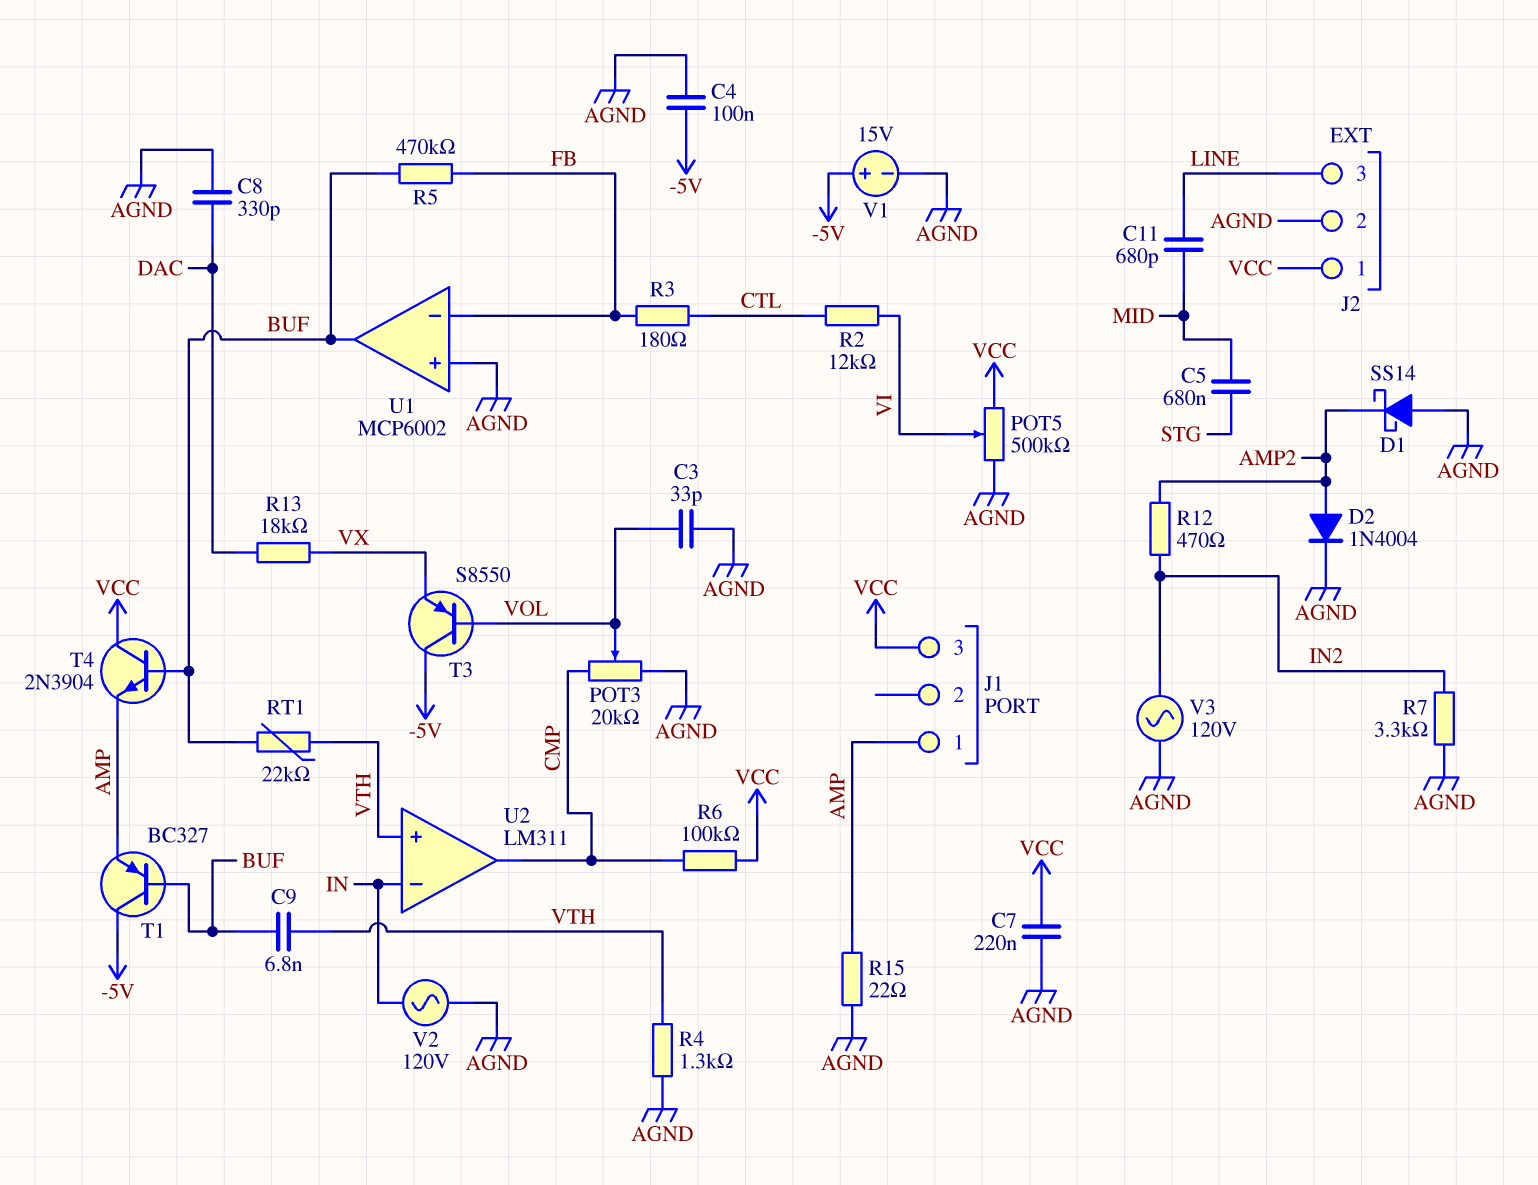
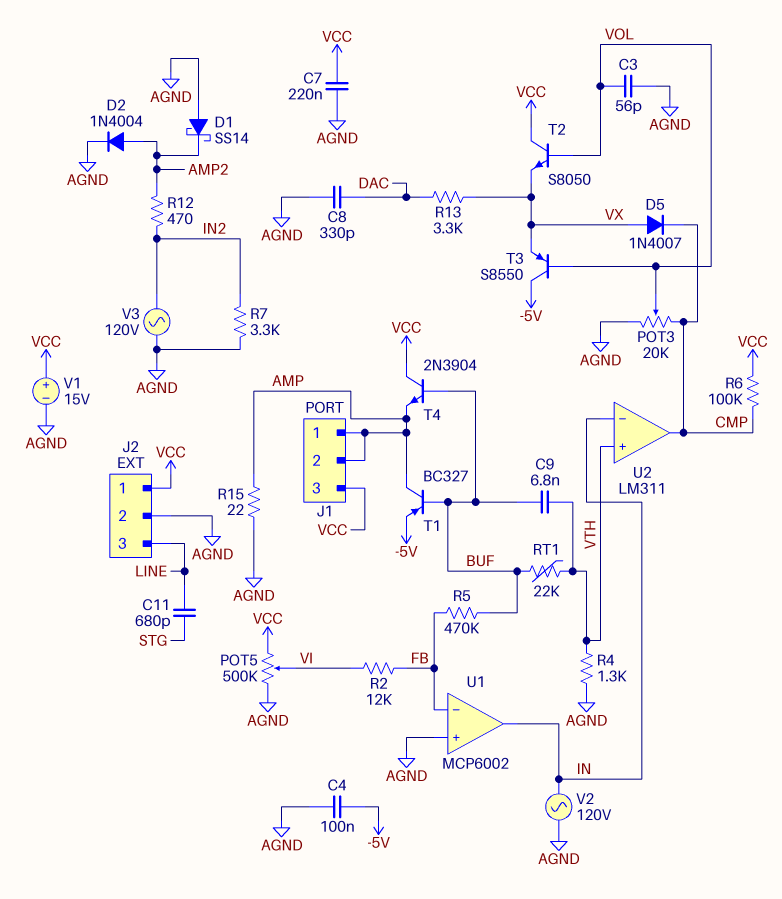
C3: 33pF (AGND, VOL) -> 56pF (AGND, VOL)
C5: 680nF (MID, STG) -> none
C11: 680pF (LINE, MID) -> 680pF (LINE, STG)
D5: none -> diode 1N4007 (A VX, K CMP)
J1 pin 2: none -> AMP
R2: 12k (CTL, VI) -> 12k (FB, VI)
R3: 180 (CTL, FB) -> none
R13: 18k (DAC, VX) -> 3.3k (DAC, VX)
T1: PNP BC327 (B BUF, C -5V, E AMP) -> PNP BC327 (B BUF, C AMP, E -5V)
T2: none -> NPN S8050 (B VOL, C VCC, E VX)
U1 pin out: BUF -> IN
V1: 15V (plus -5V, minus AGND) -> 15V (plus VCC, minus AGND)

